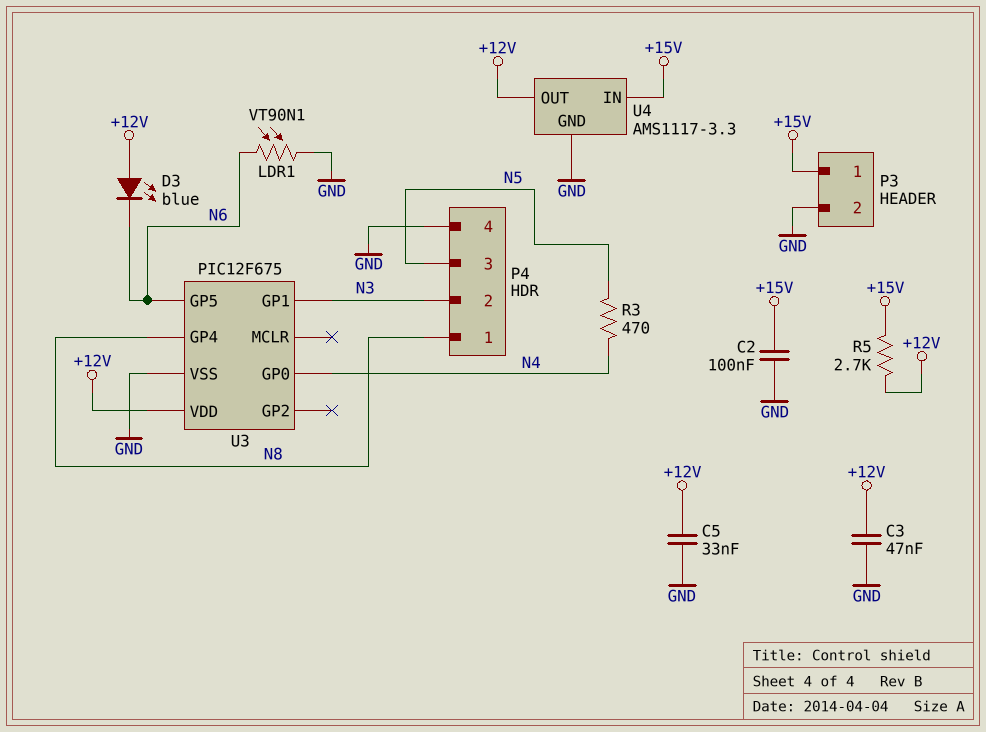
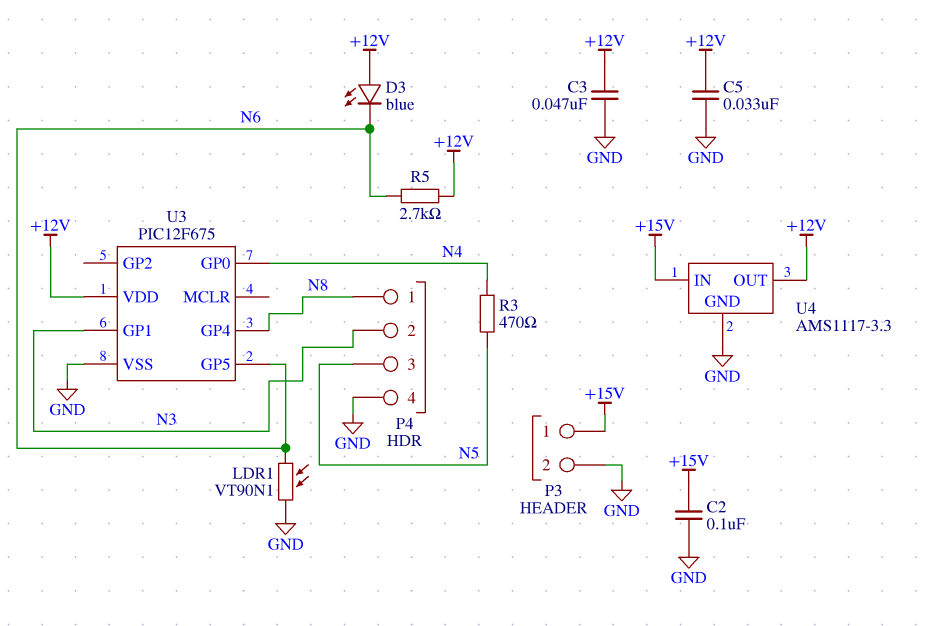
R5: 2.7k (+12V, +15V) -> 2.7k (+12V, N6)

